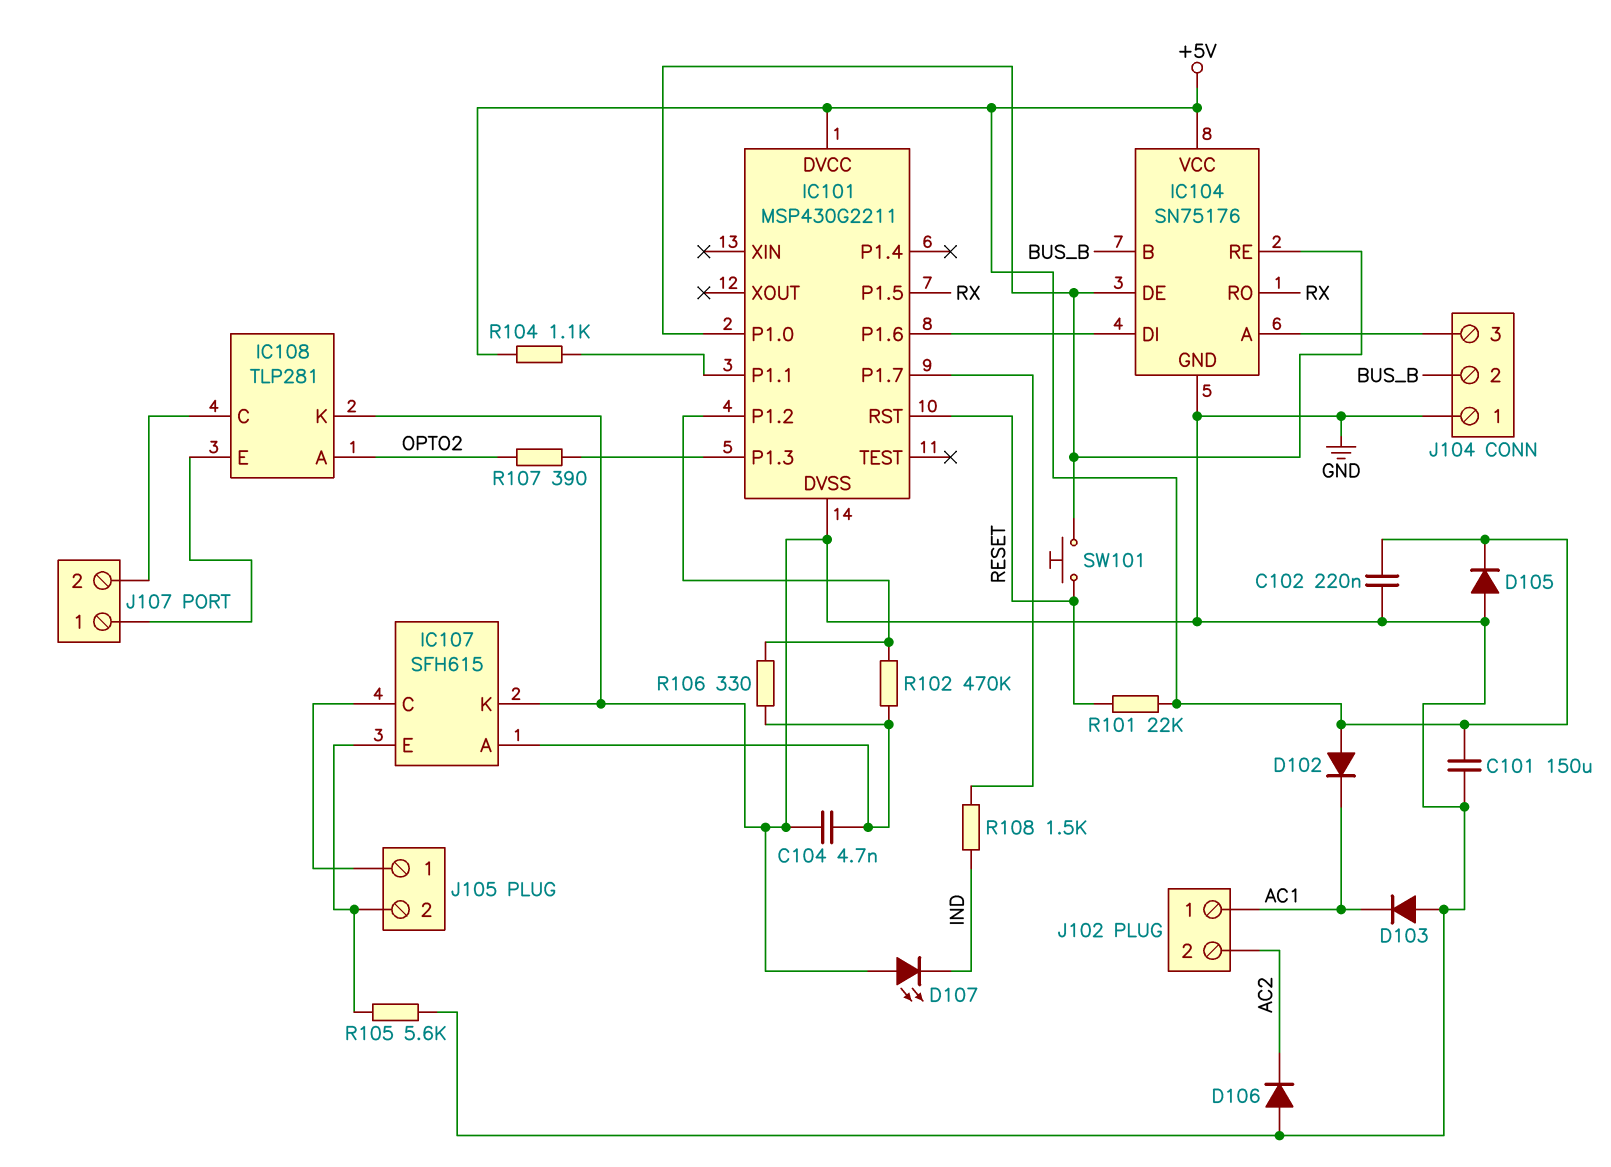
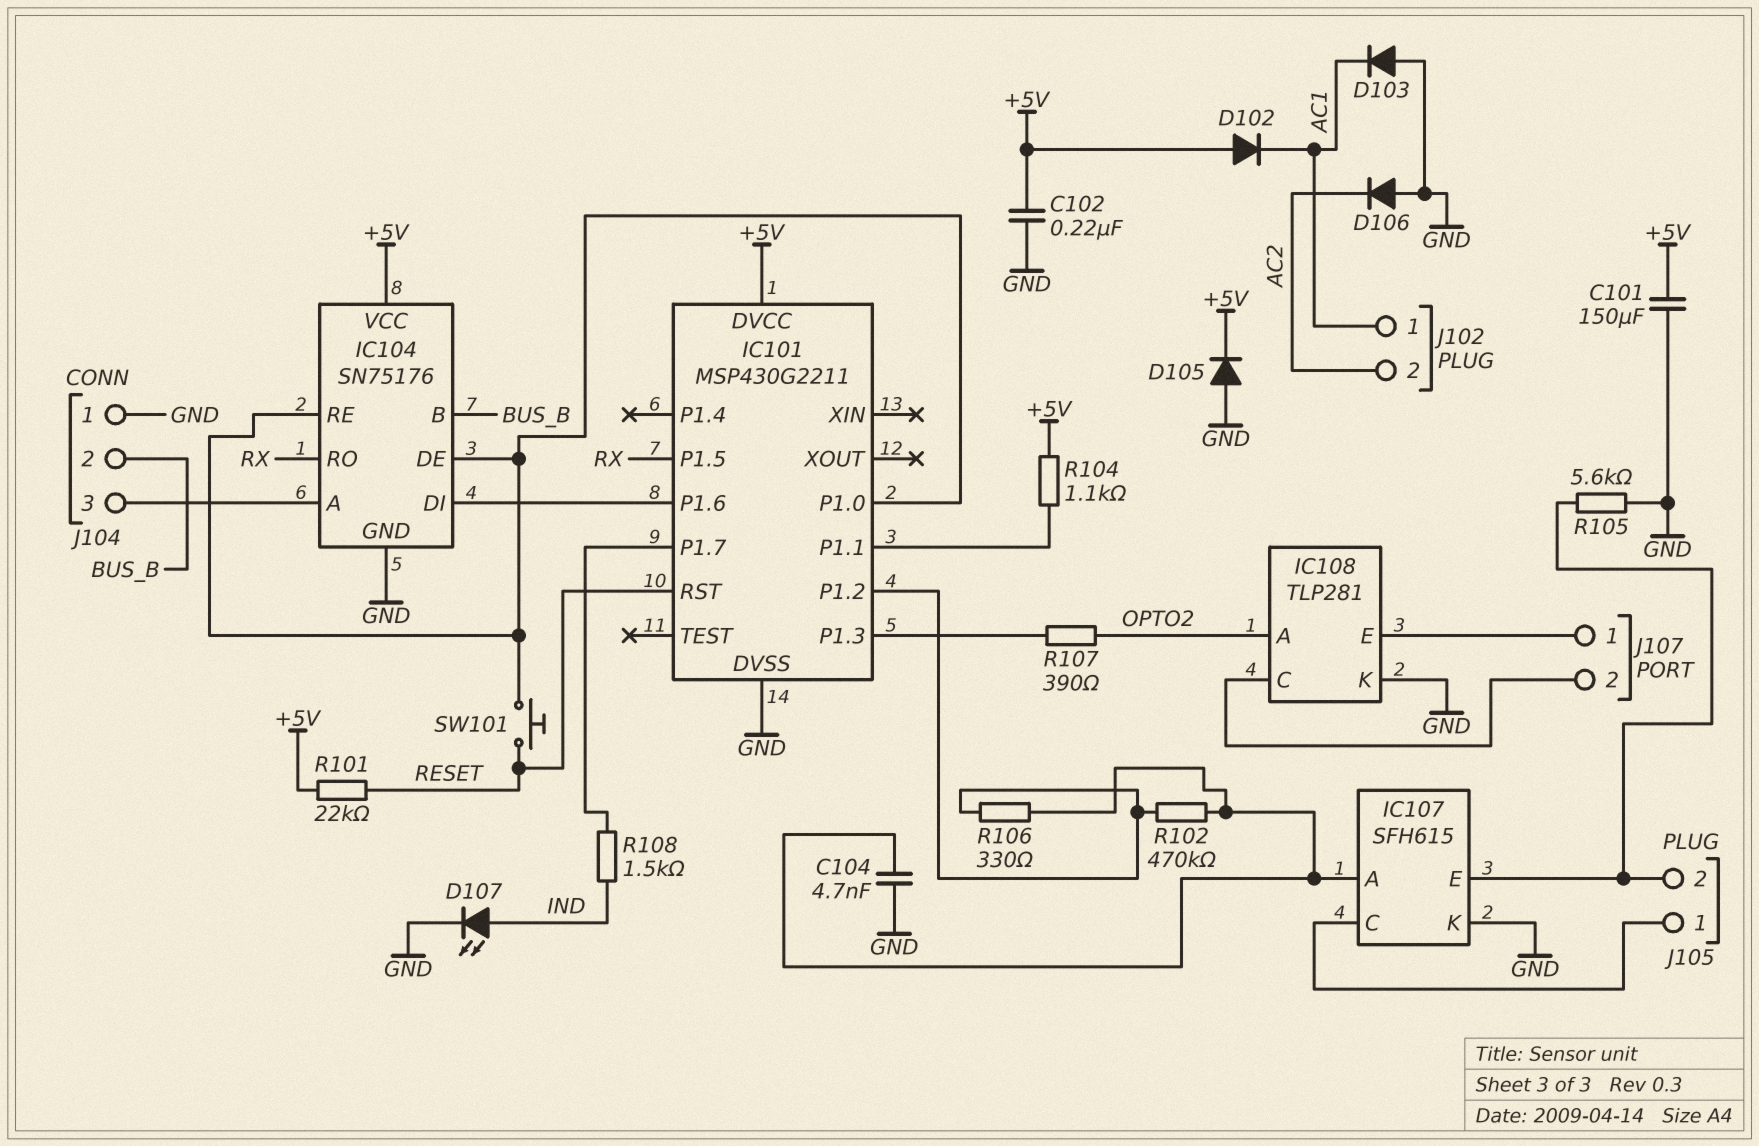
D107: LED (A GND, K IND) -> LED (A IND, K GND)

